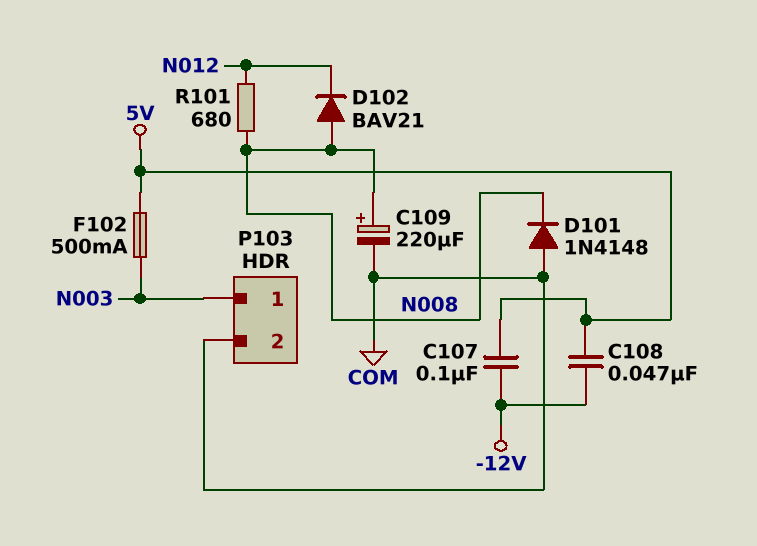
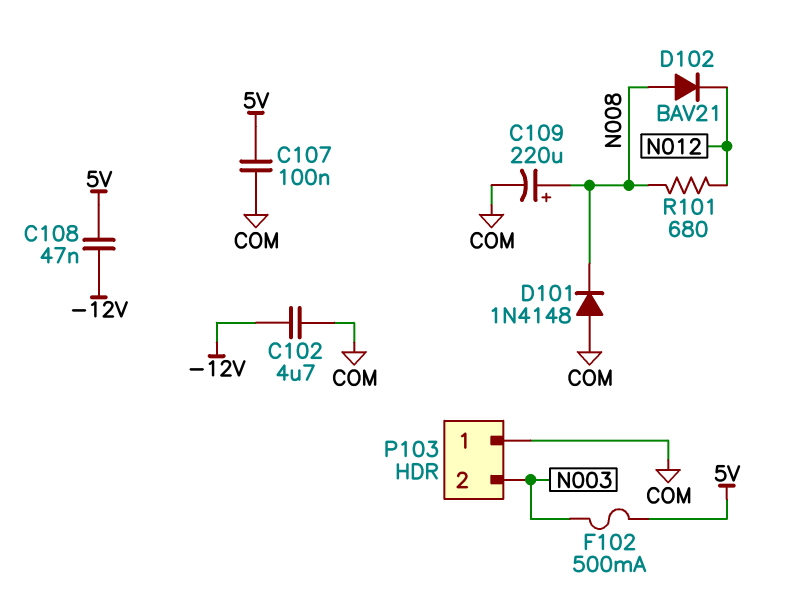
C102: none -> 4.7uF (-12V, COM)
C107: 100nF (-12V, 5V) -> 100nF (5V, COM)
P103 pin 1: N003 -> COM
P103 pin 2: COM -> N003

